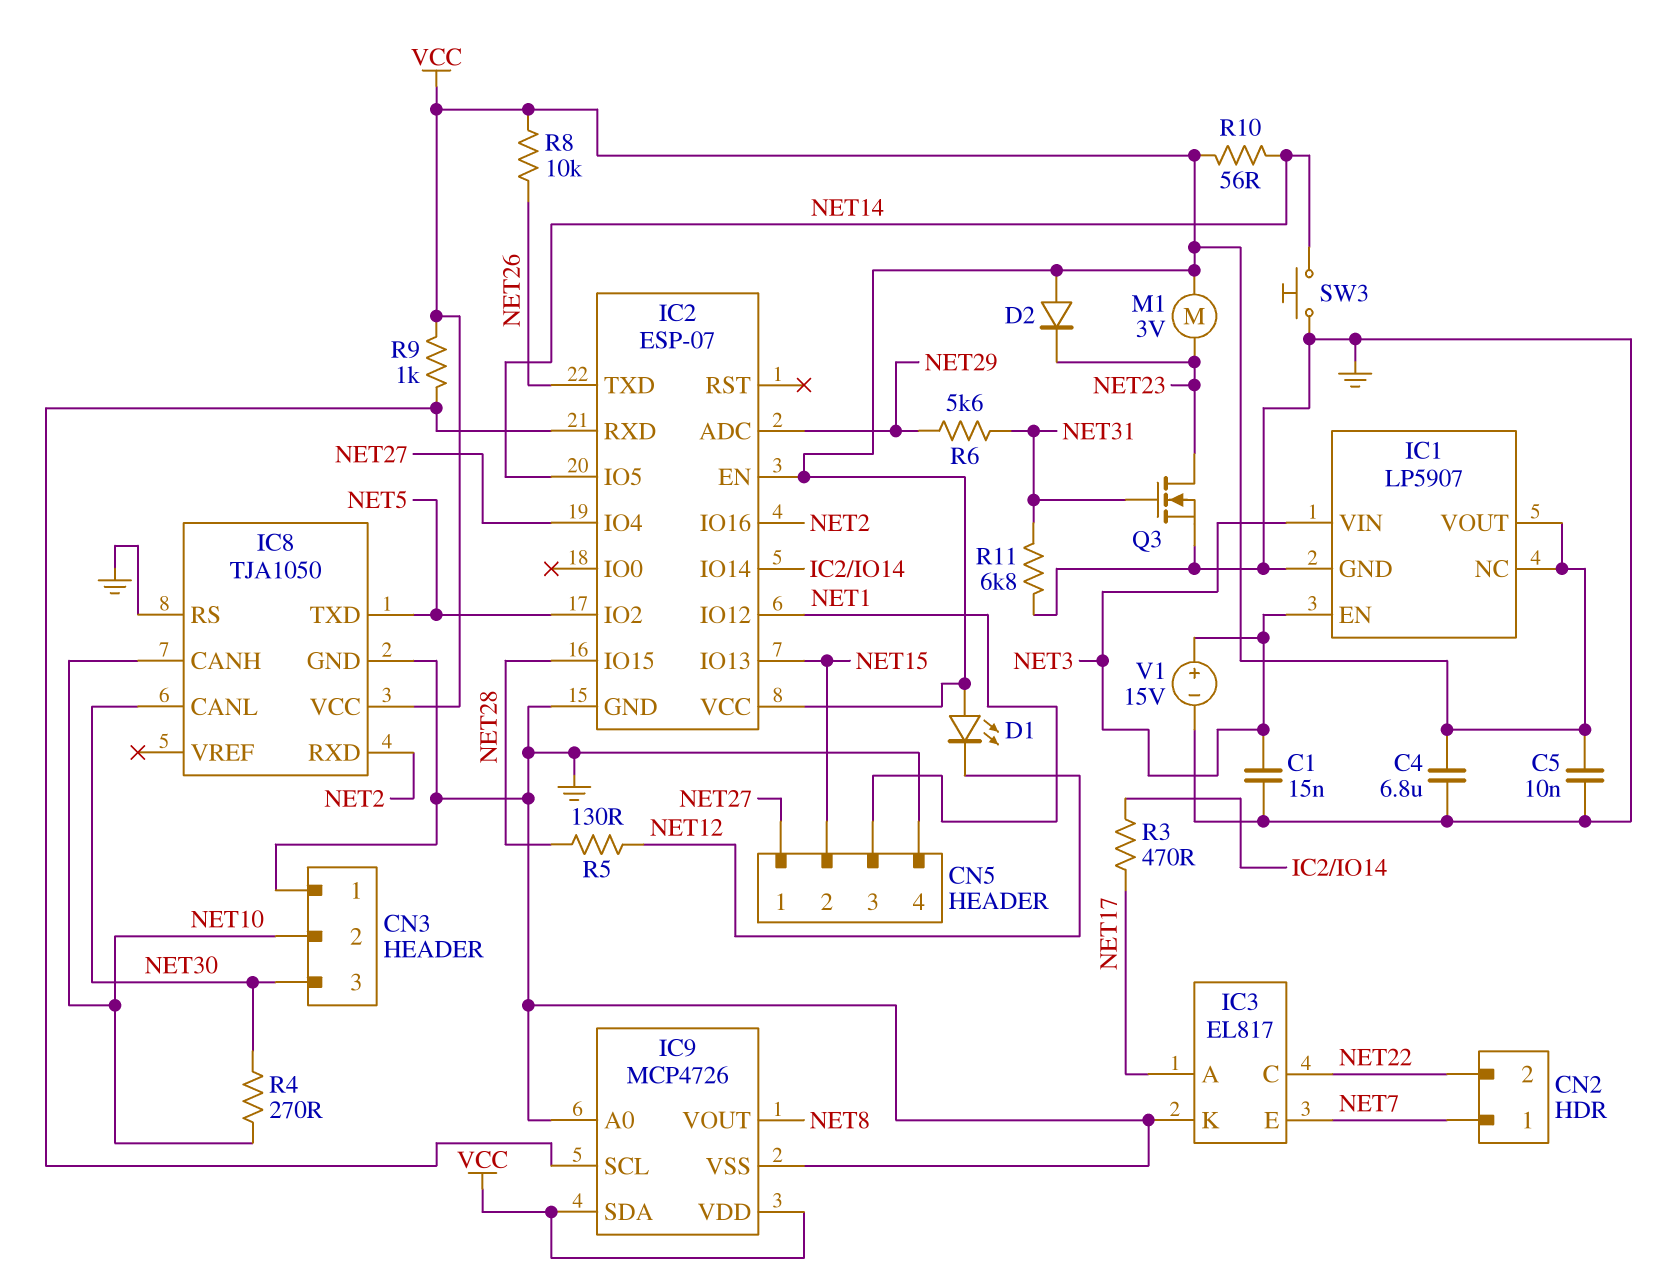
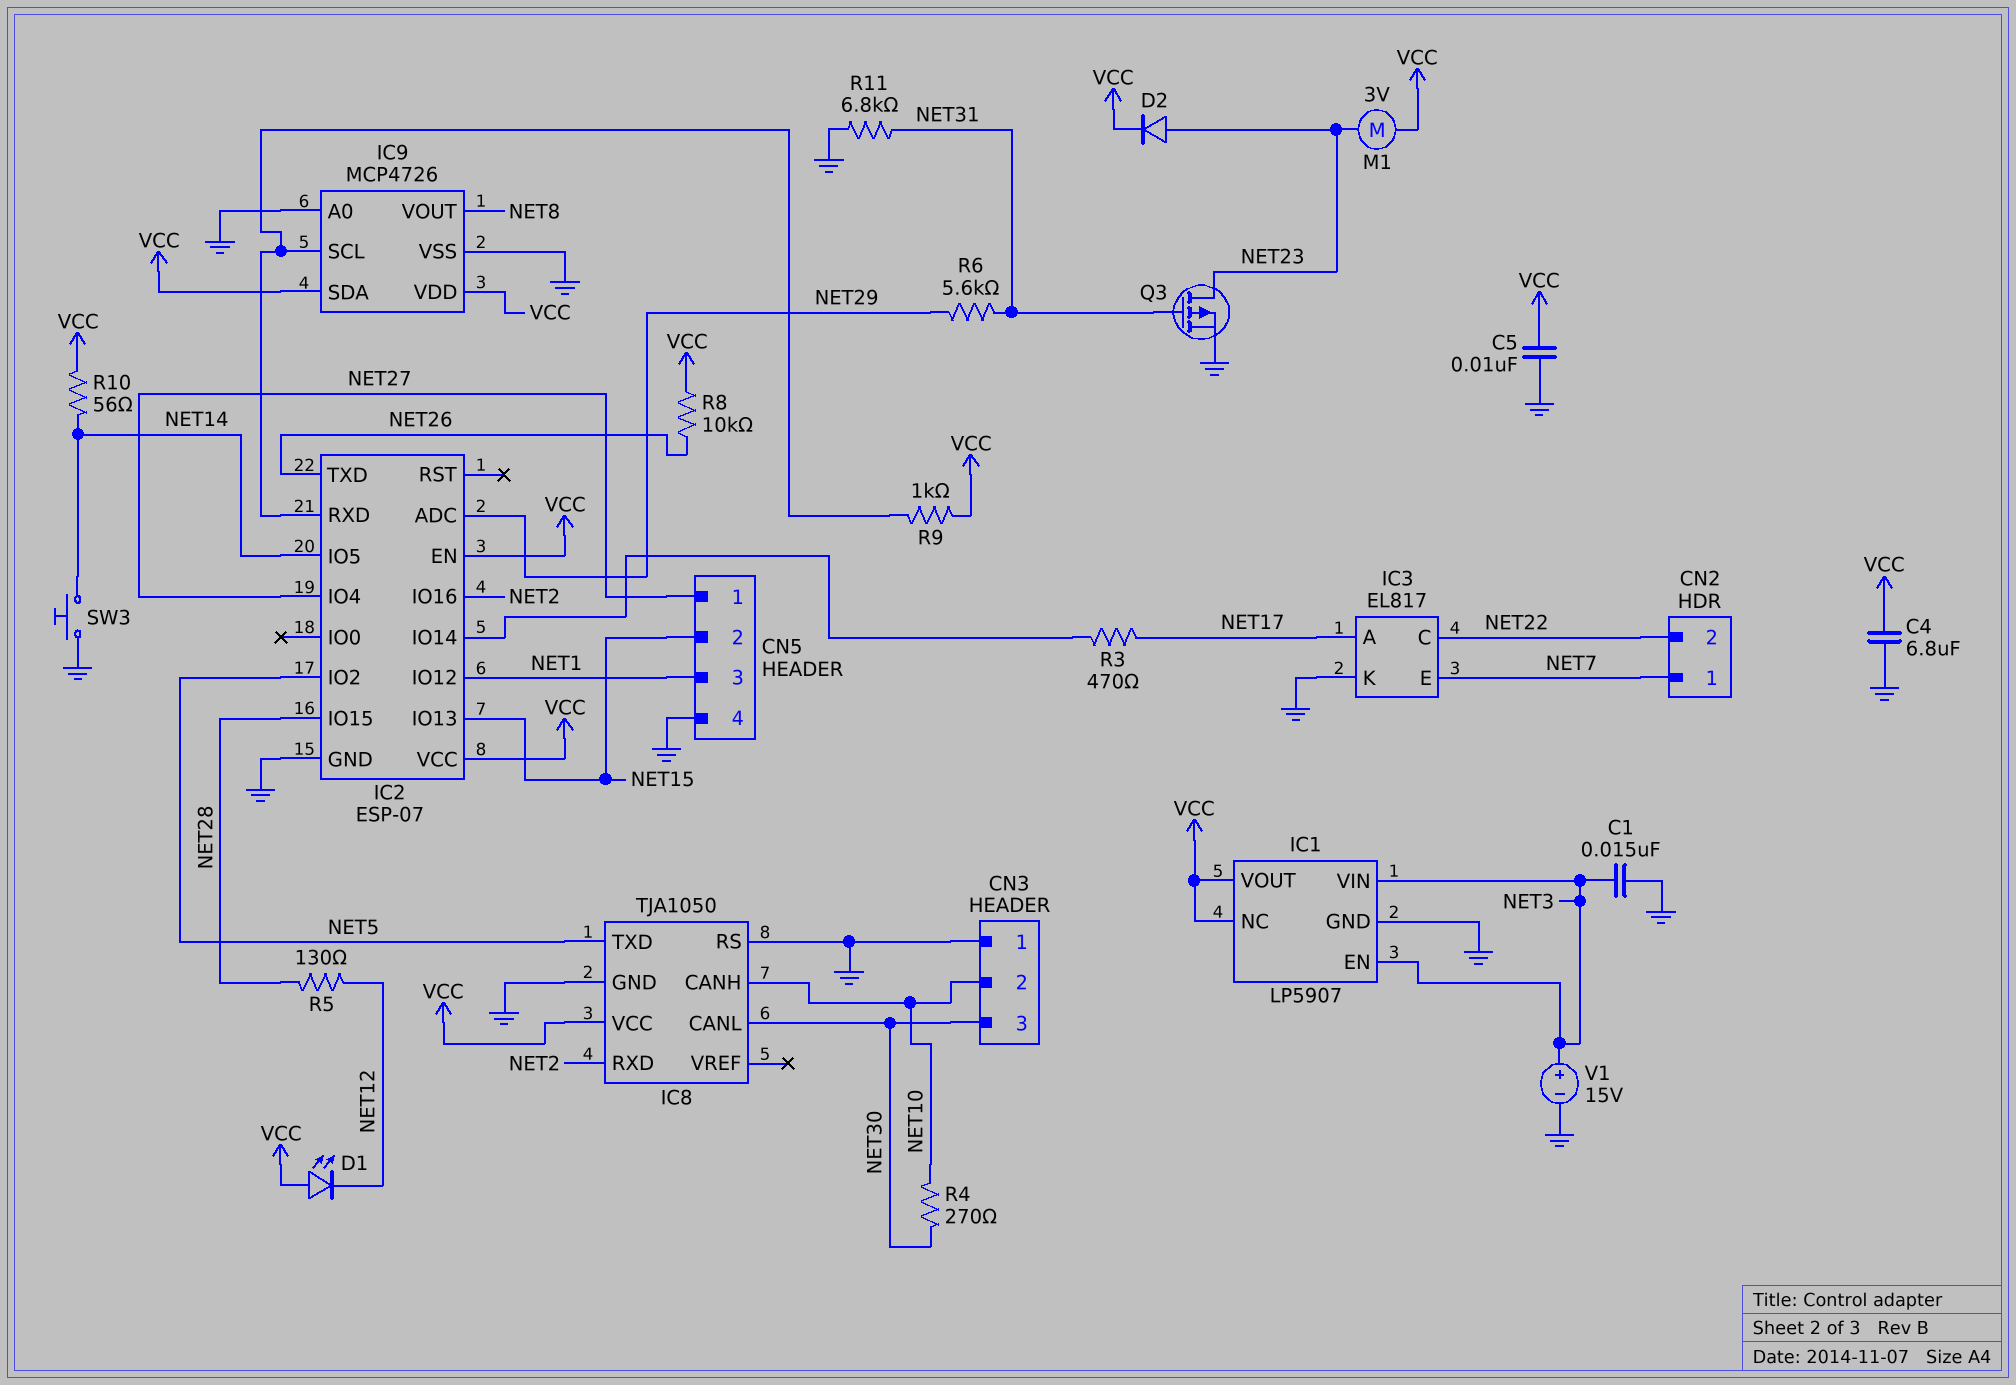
D2: diode (A VCC, K NET23) -> diode (A NET23, K VCC)
Q3: NMOS (G NET31, D NET23, S GND) -> PMOS (G NET31, D NET23, S GND)

